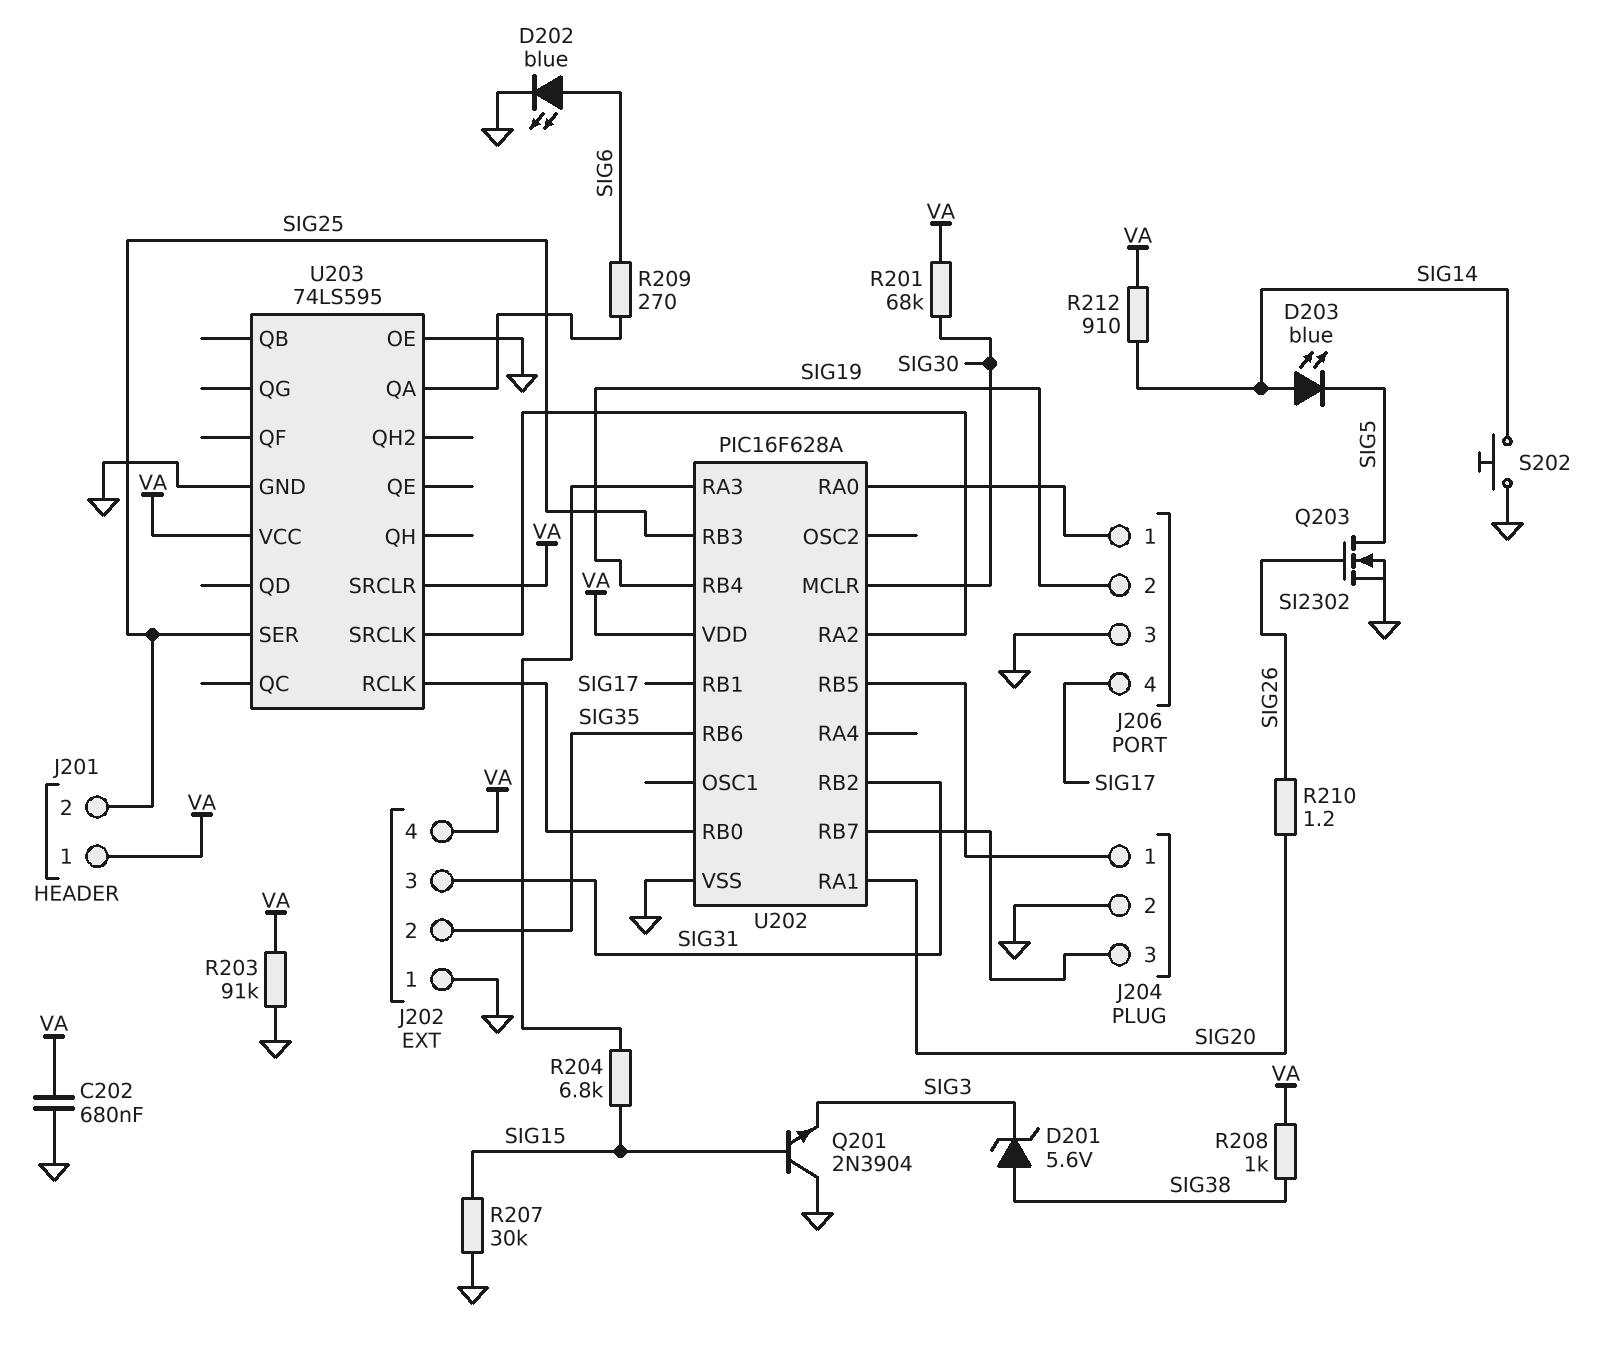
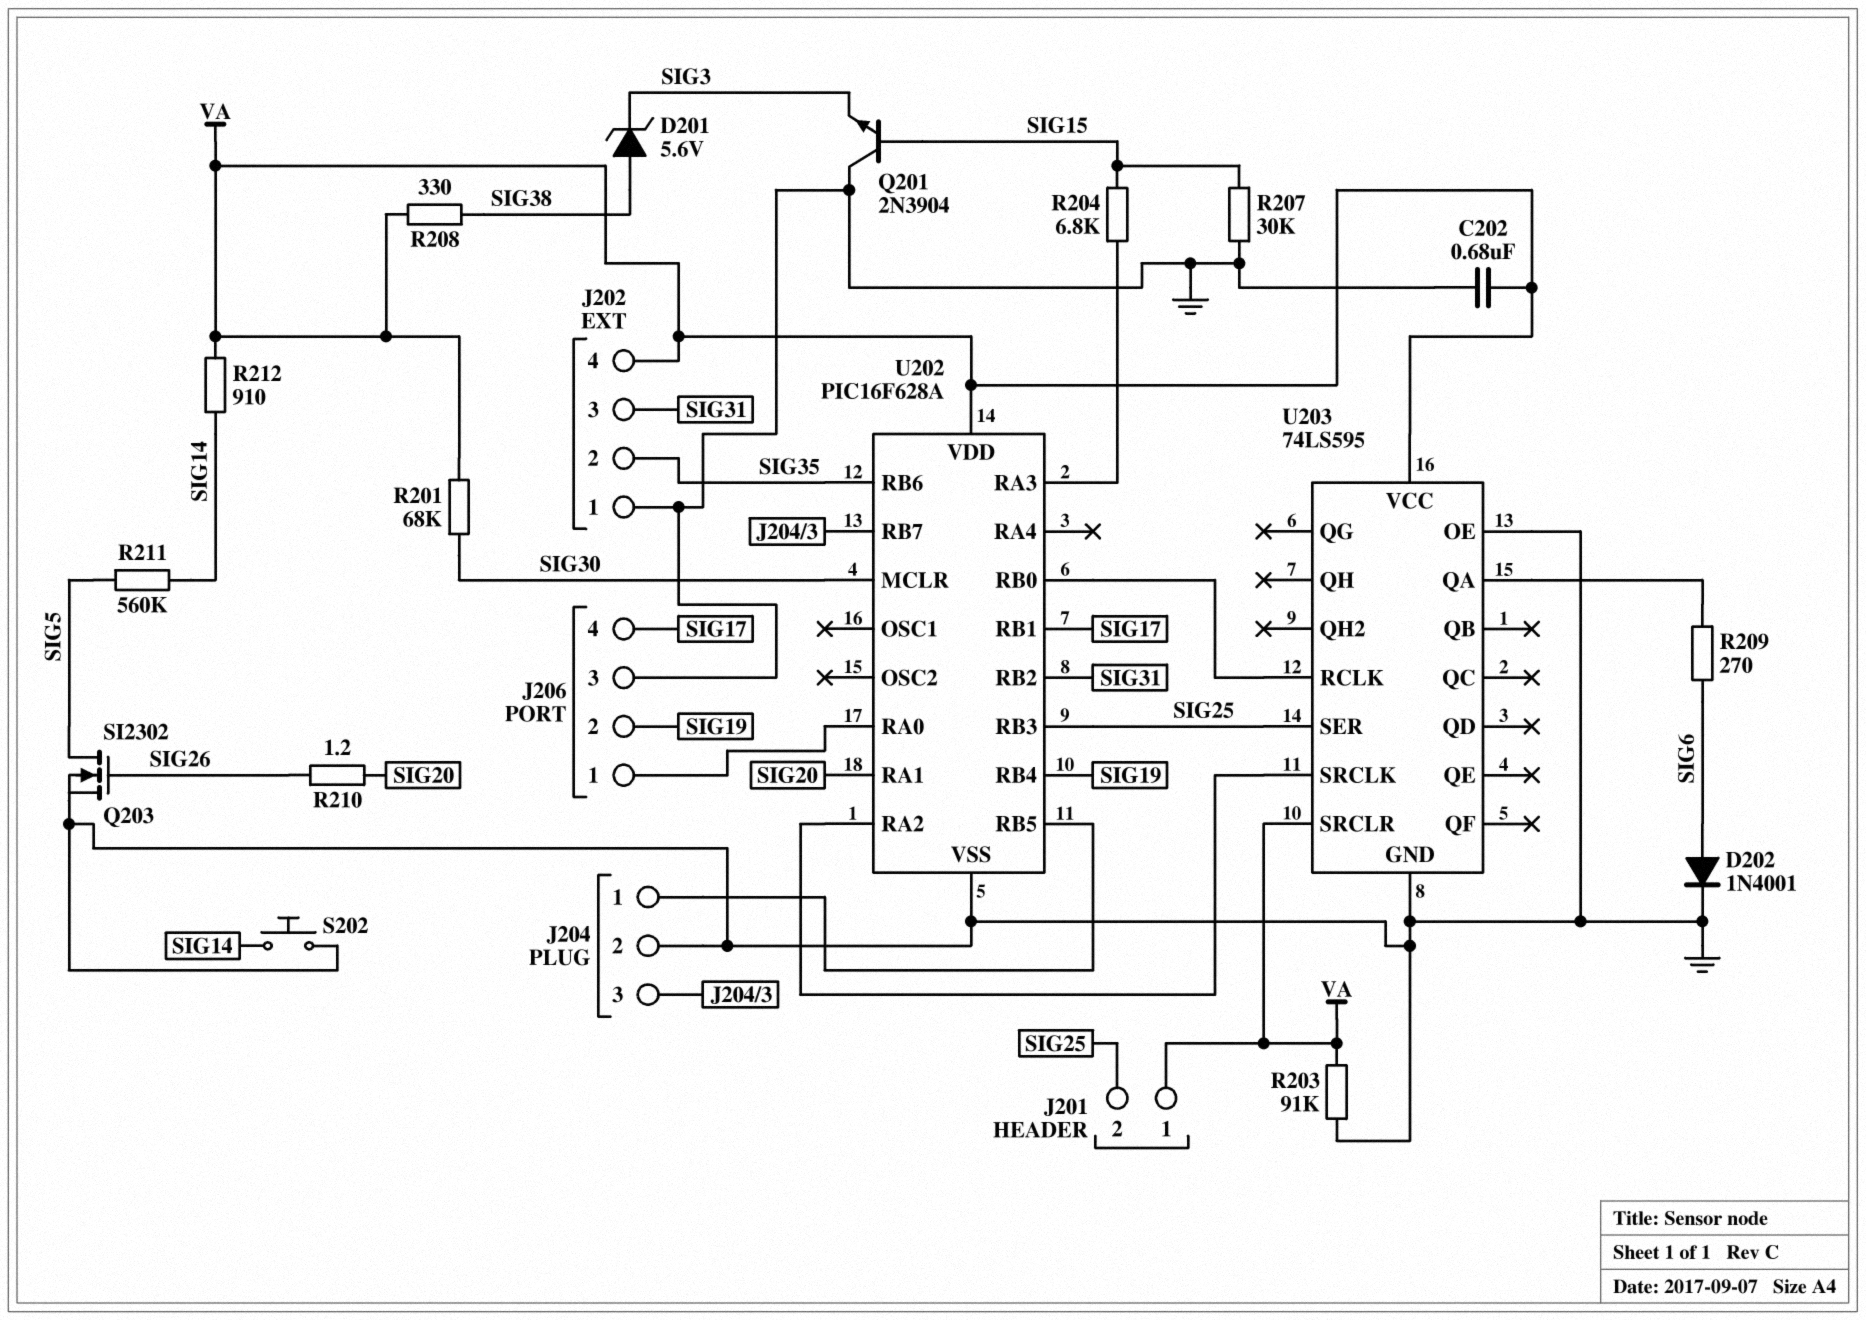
D202: LED blue (A SIG6, K GND) -> diode 1N4001 (A SIG6, K GND)
D203: LED blue (A SIG14, K SIG5) -> none
R208: 1k (SIG38, VA) -> 330 (SIG38, VA)
R211: none -> 560k (SIG5, SIG14)

